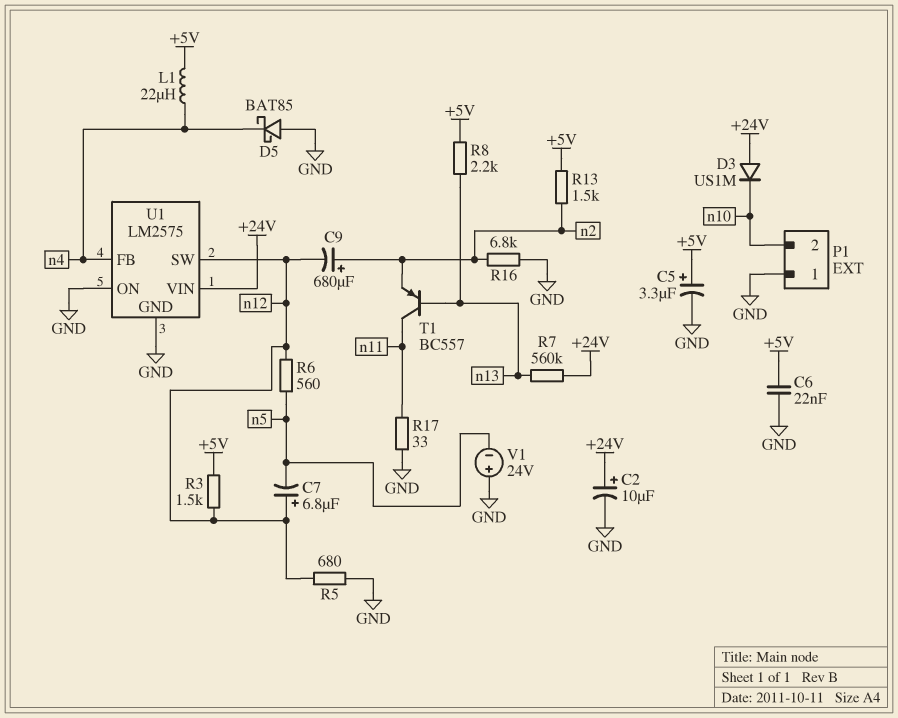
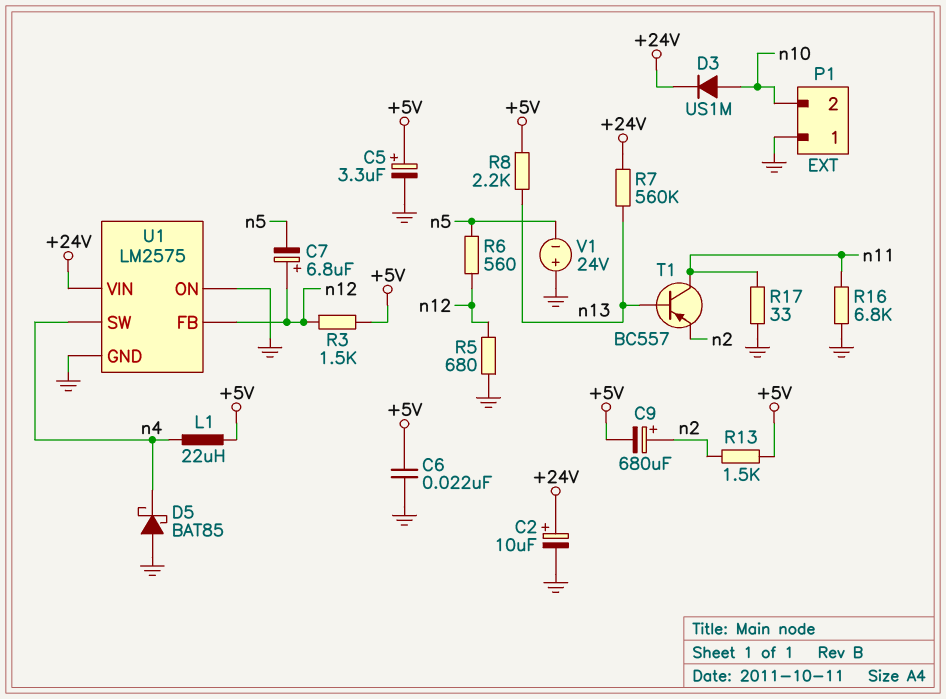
C9: 680uF (plus n2, minus n12) -> 680uF (plus n2, minus +5V)
D3: diode US1M (A +24V, K n10) -> diode US1M (A n10, K +24V)
R16: 6.8k (GND, n2) -> 6.8k (GND, n11)
U1 pin FB: n4 -> n12
U1 pin SW: n12 -> n4

